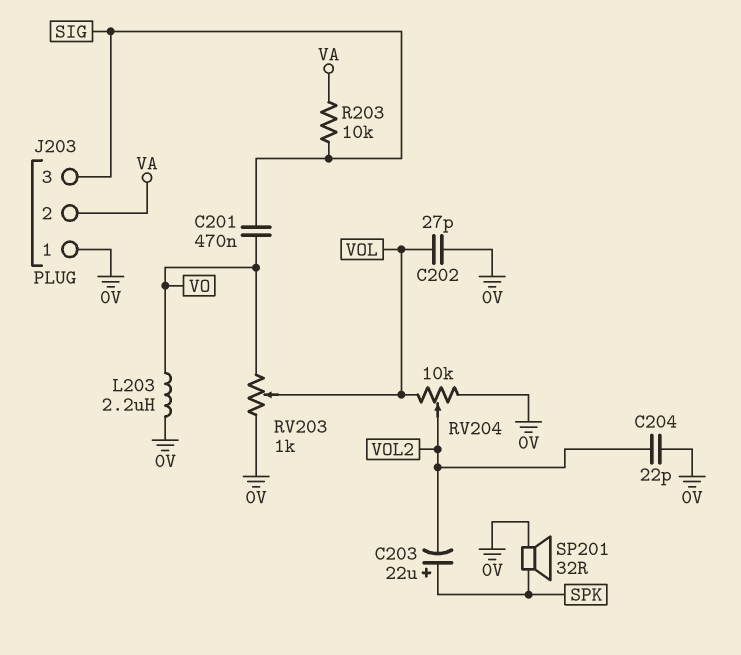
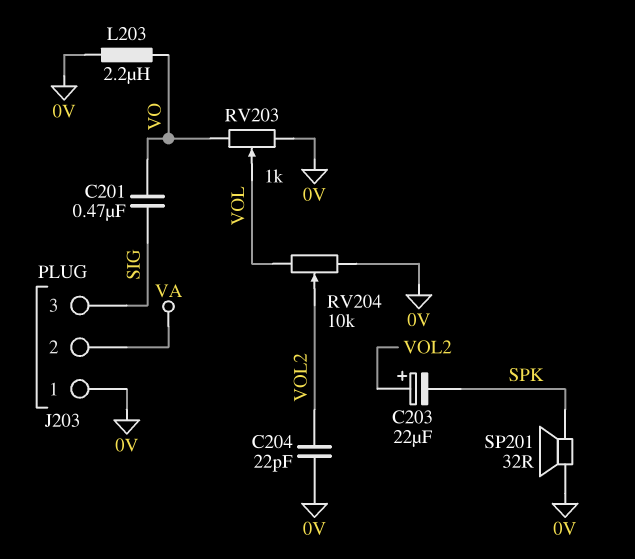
C202: 27pF (0V, VOL) -> none
C203: 22uF (plus SPK, minus VOL2) -> 22uF (plus VOL2, minus SPK)
R203: 10k (SIG, VA) -> none

